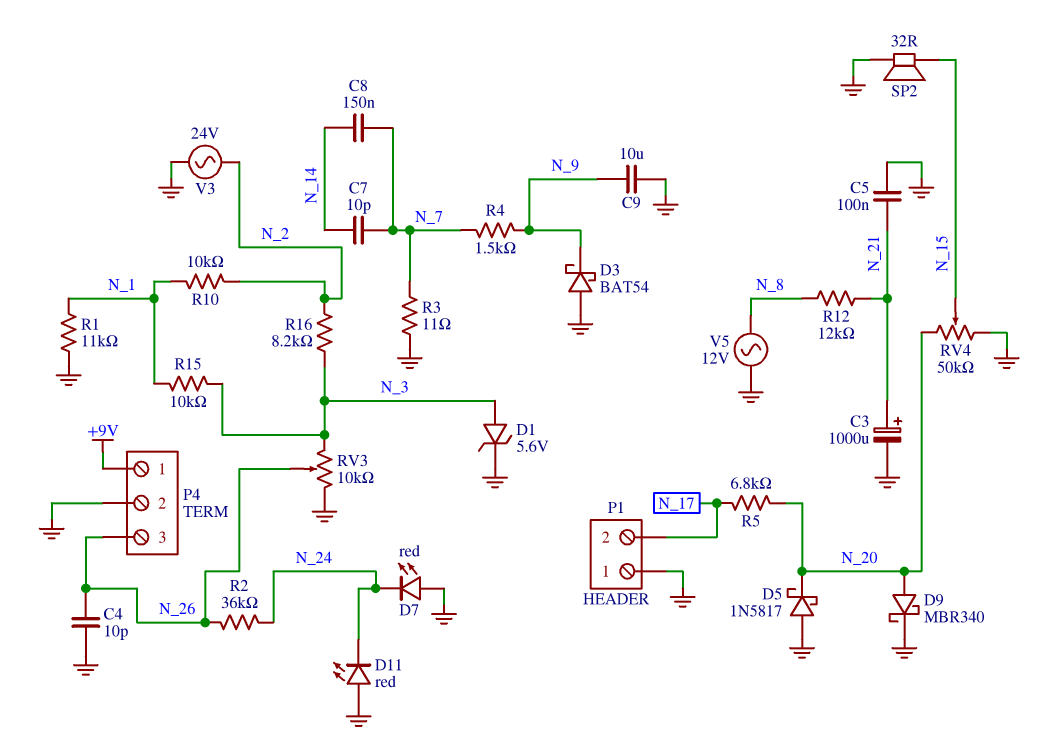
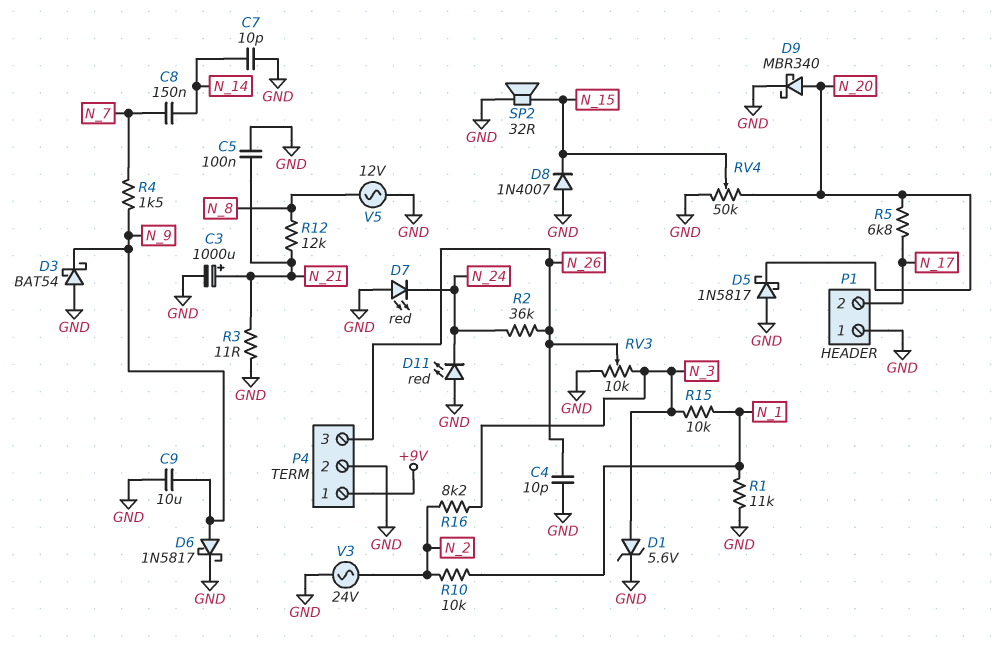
C7: 10pF (N_7, N_14) -> 10pF (GND, N_14)
D6: none -> schottky 1N5817 (A N_9, K GND)
D8: none -> diode 1N4007 (A GND, K N_15)
R3: 11 (GND, N_7) -> 11 (GND, N_21)

